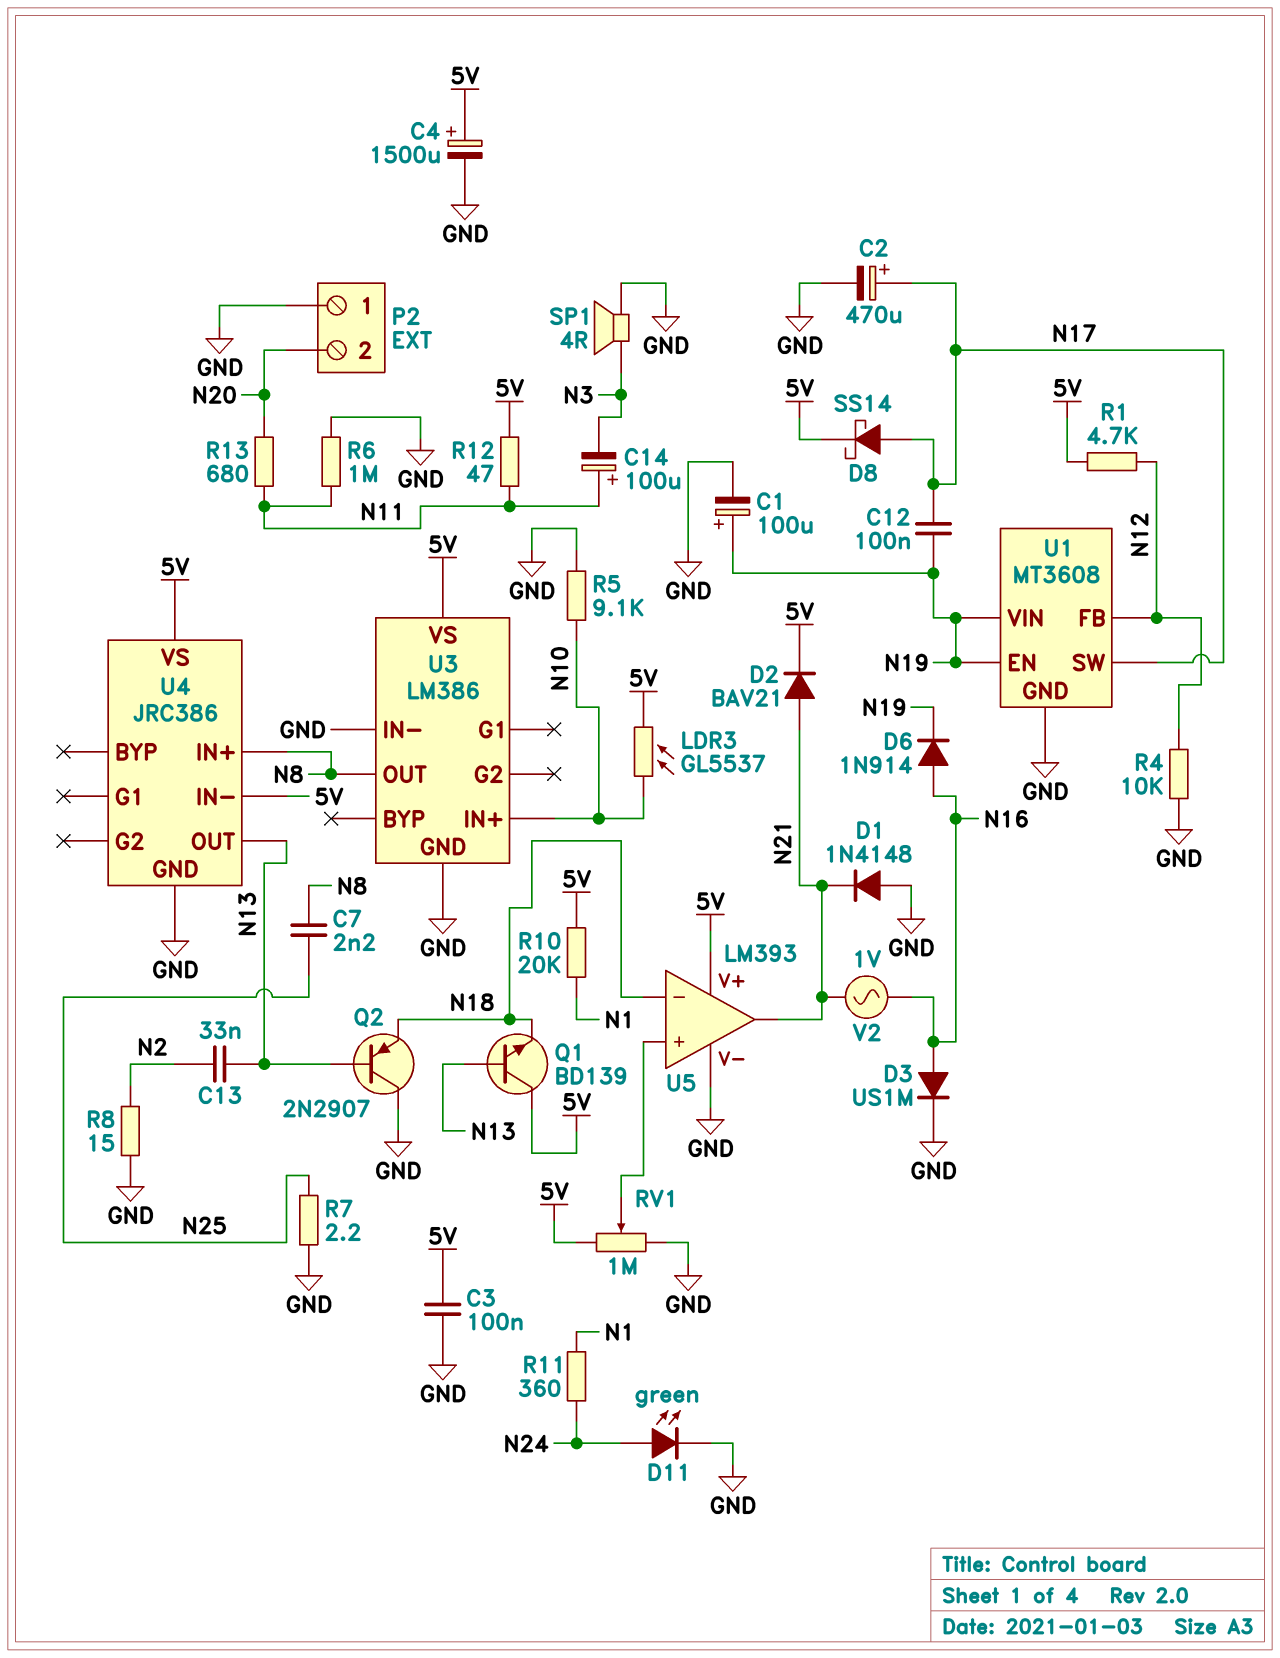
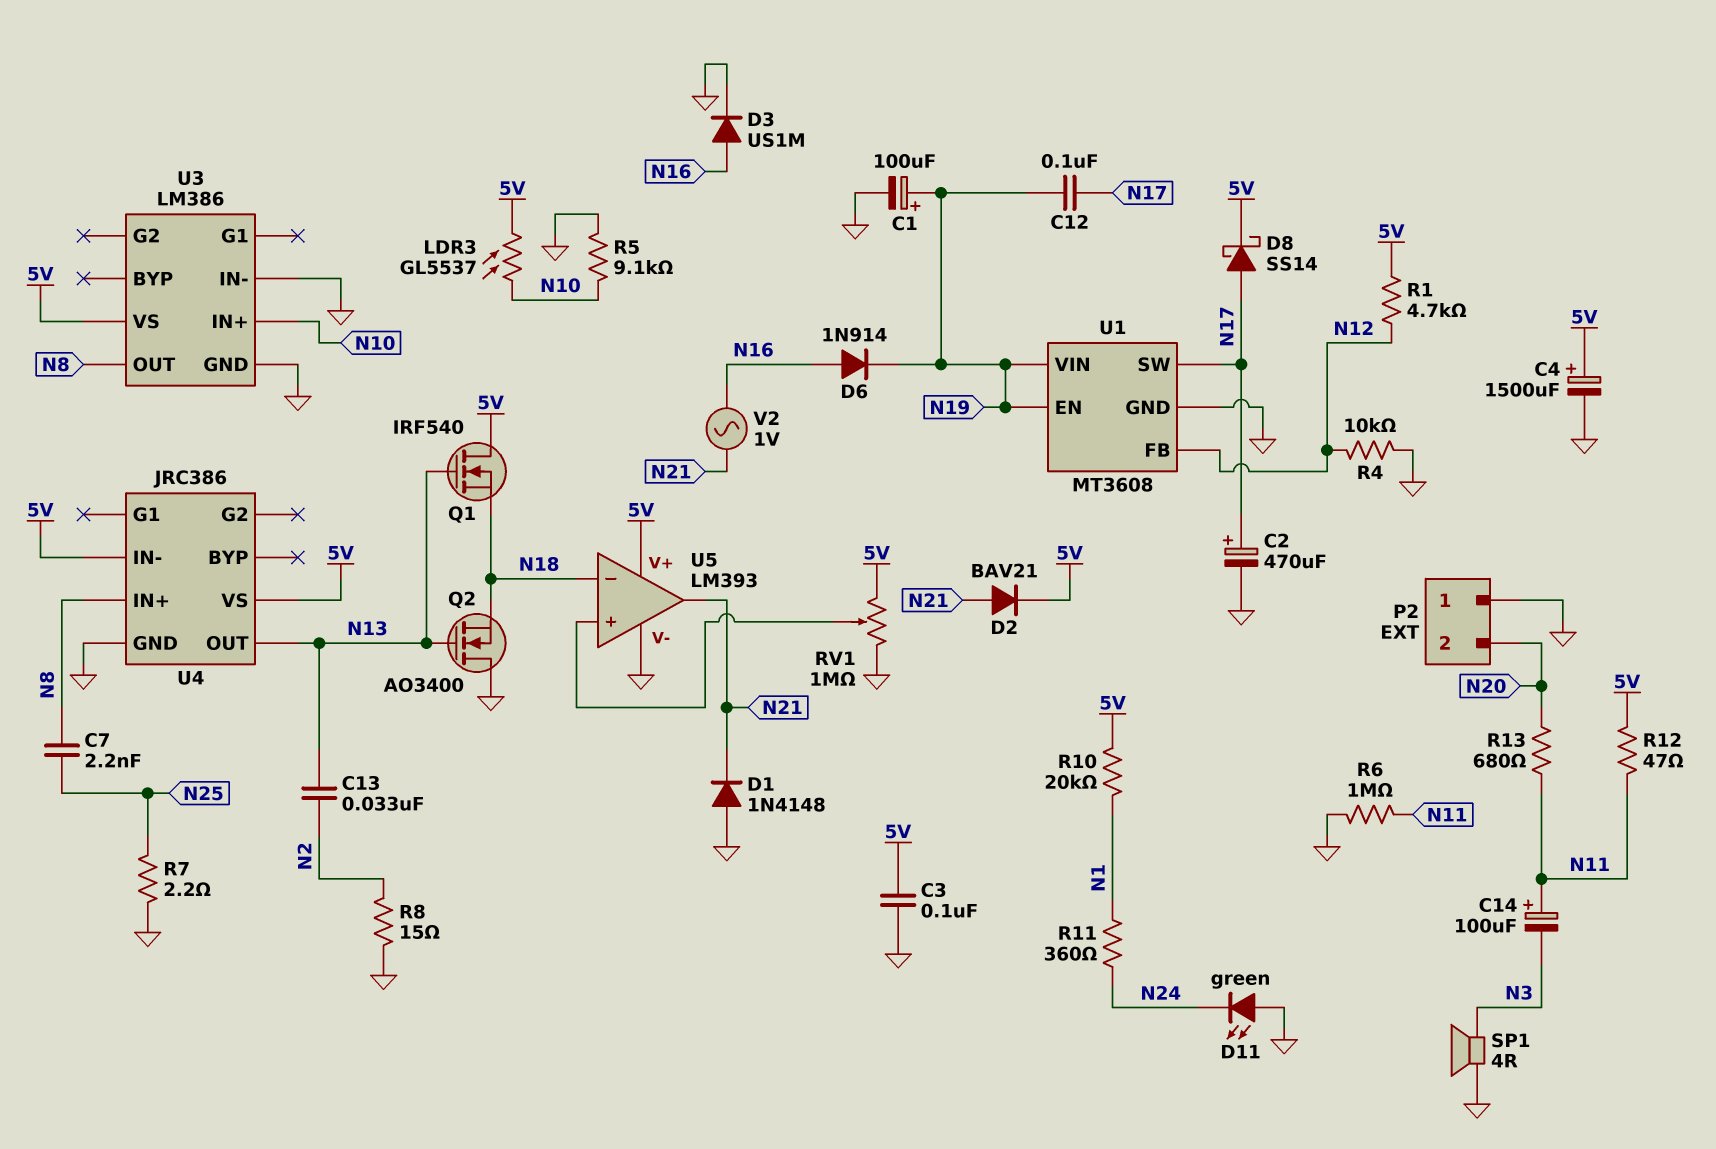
D11: LED green (A N24, K GND) -> LED green (A GND, K N24)
Q1: NPN BD139 (B N13, C 5V, E N18) -> NMOS IRF540 (G N13, D 5V, S N18)
Q2: PNP 2N2907 (B N13, C GND, E N18) -> NMOS AO3400 (G N13, D GND, S N18)

